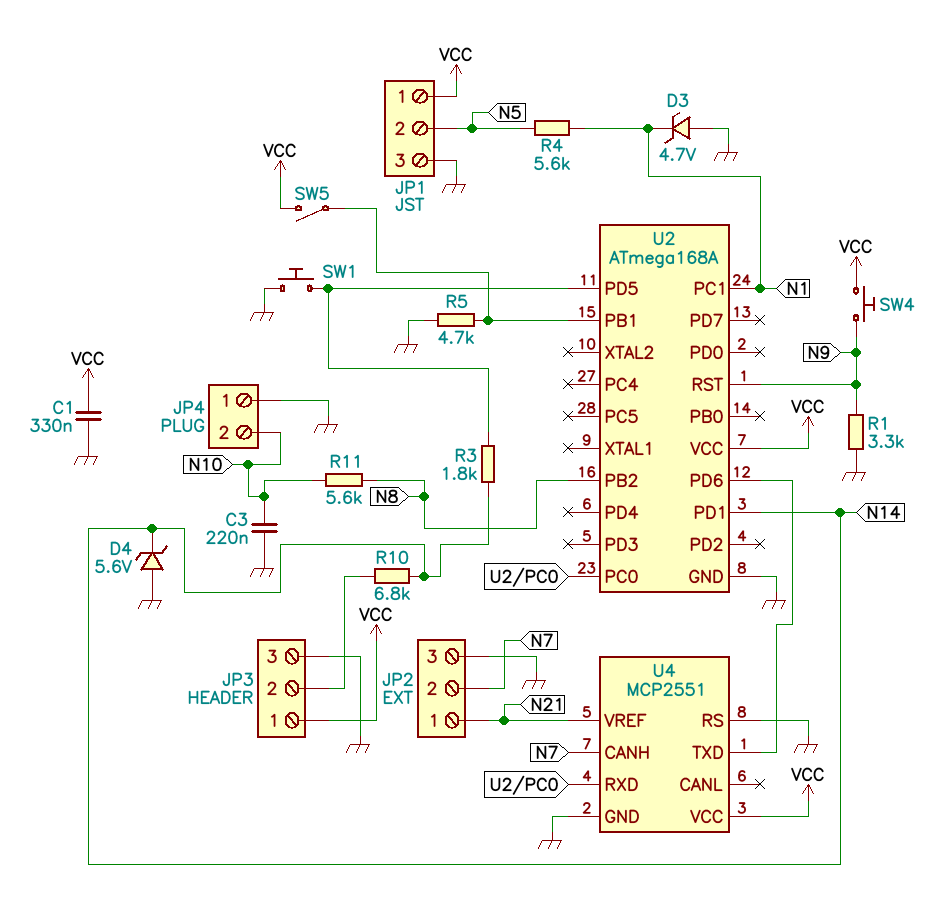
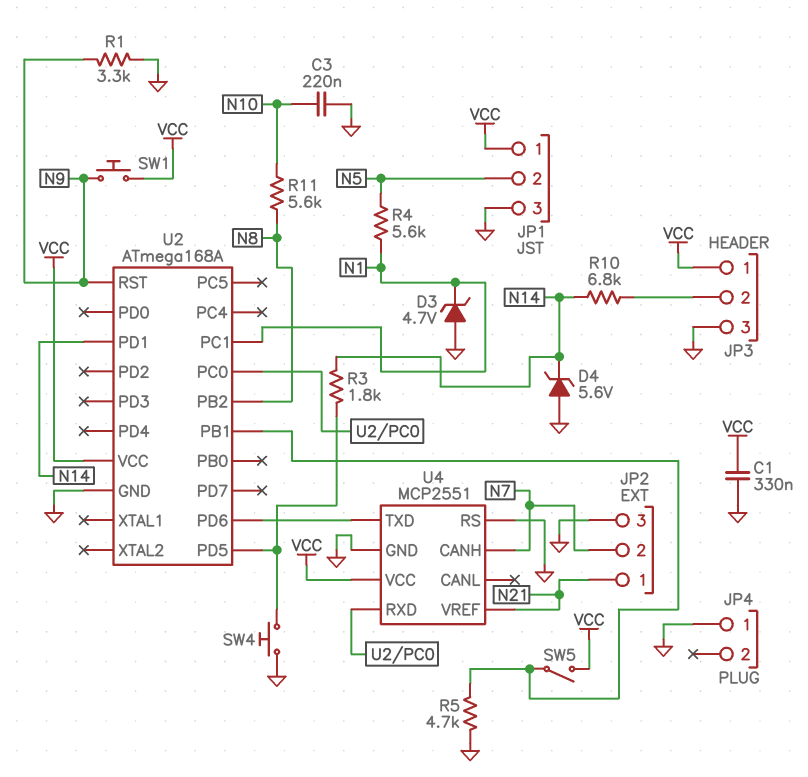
JP4 pin 2: N10 -> none
SW1: button (GND, U2/PD5) -> button (N9, VCC)
SW4: button (N9, VCC) -> button (GND, U2/PD5)

